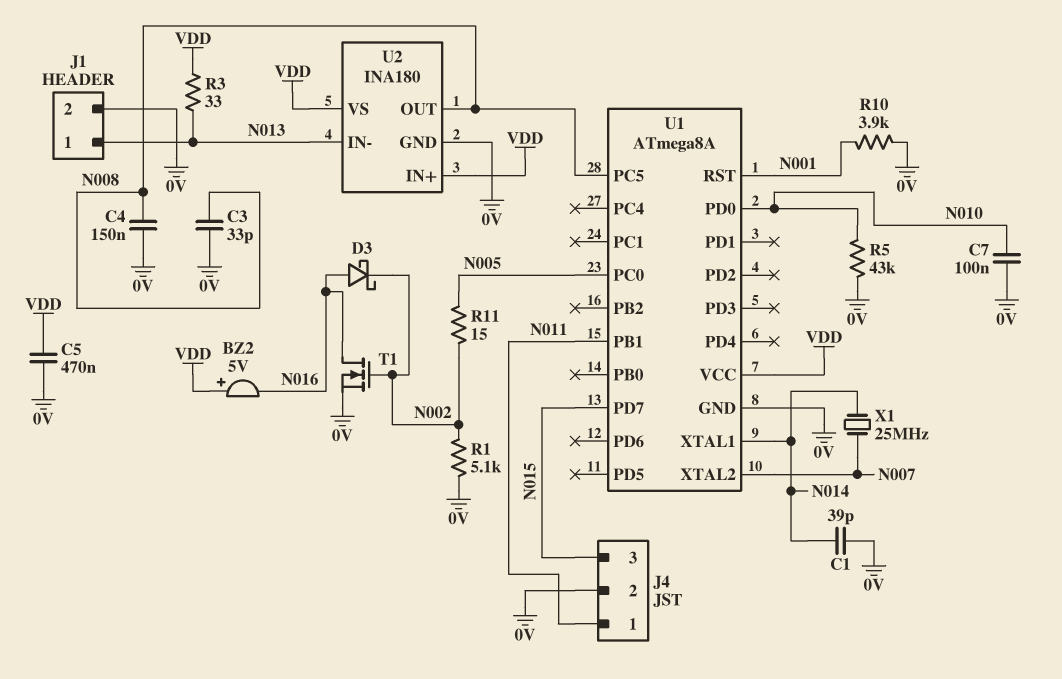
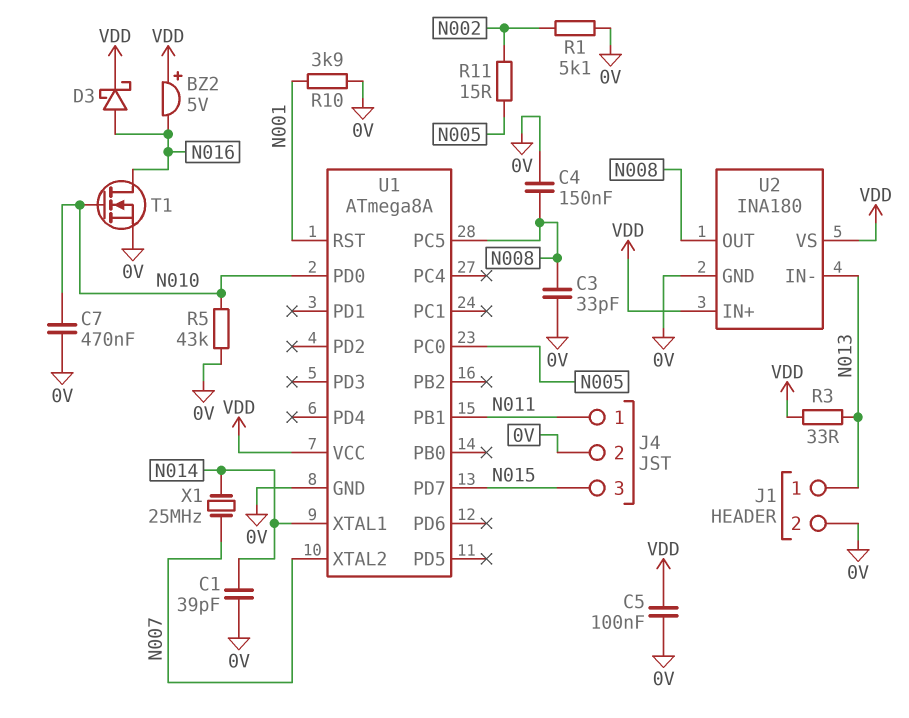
C5: 470nF (0V, VDD) -> 100nF (0V, VDD)
C7: 100nF (0V, N010) -> 470nF (0V, N010)
D3: schottky (A N016, K N002) -> schottky (A N016, K VDD)
T1: NMOS (G N002, D N016, S 0V) -> NMOS (G N010, D N016, S 0V)

